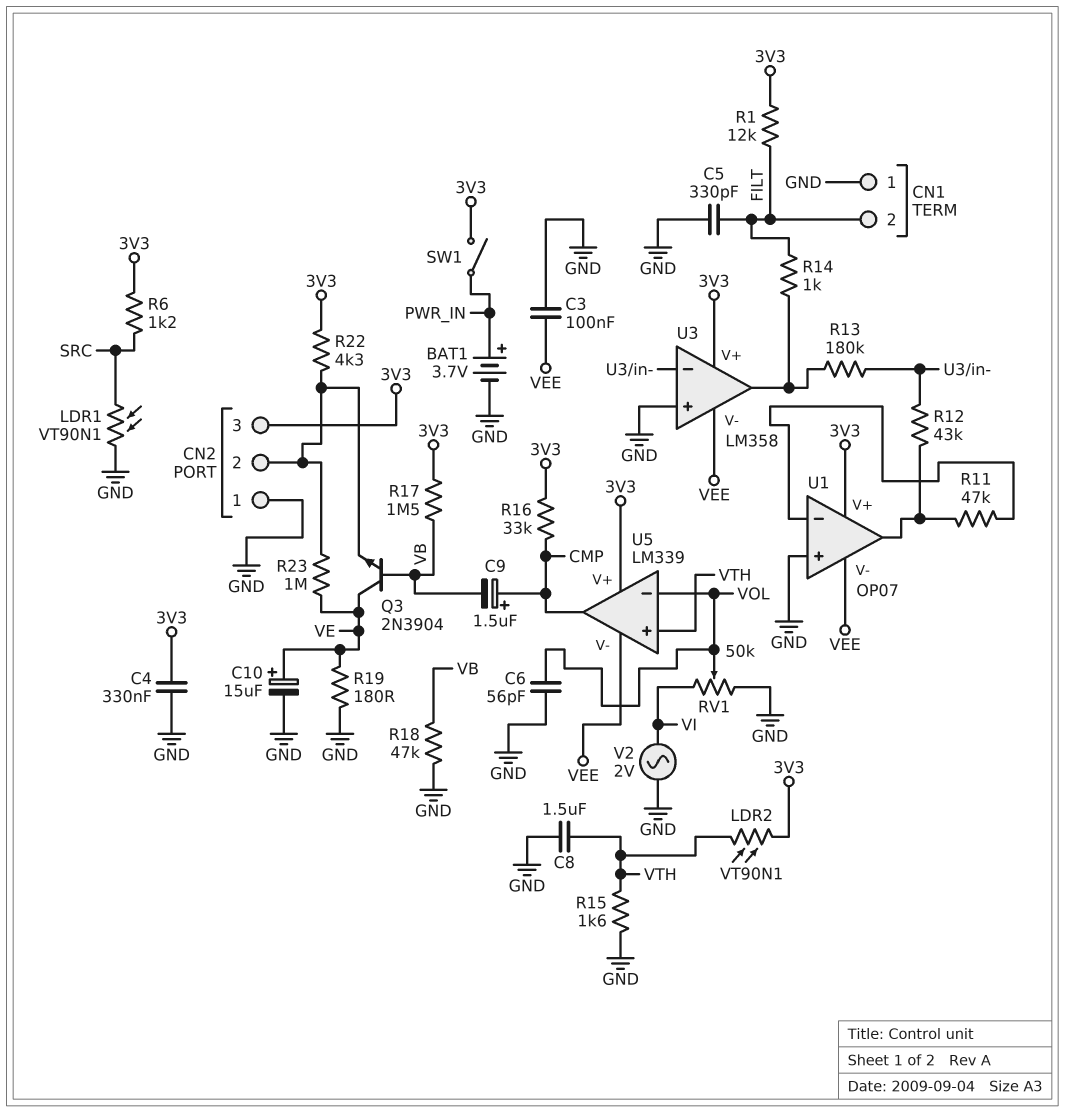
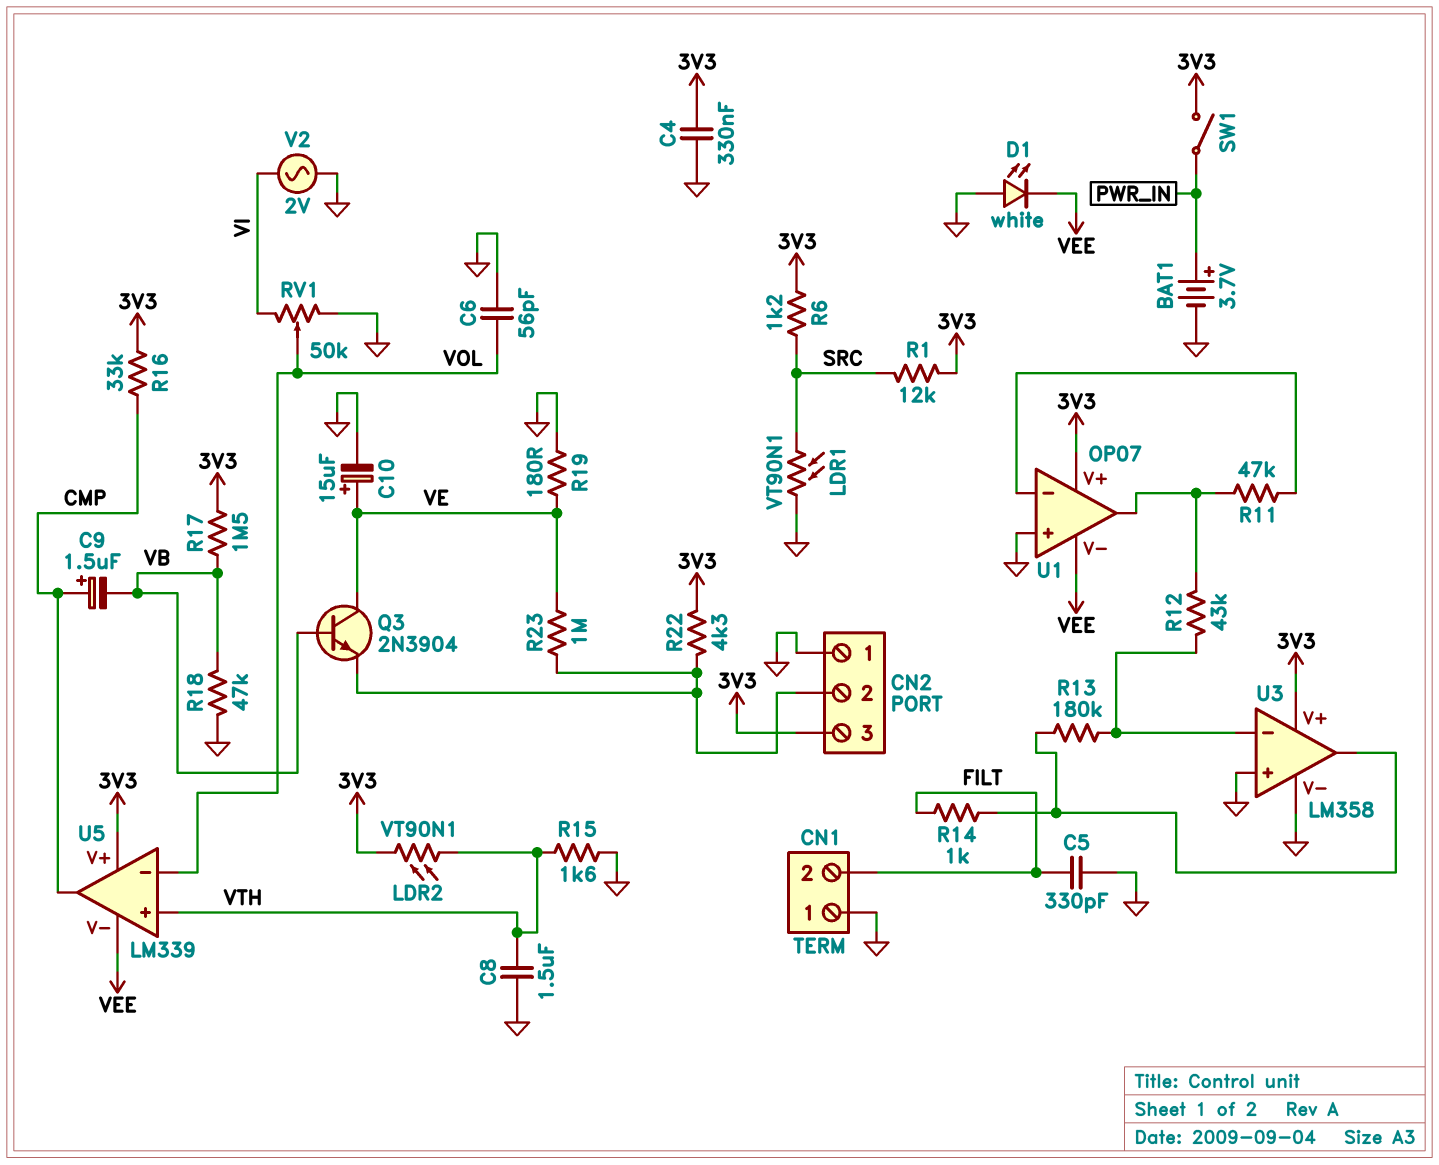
C3: 100nF (GND, VEE) -> none
D1: none -> LED white (A GND, K VEE)
R1: 12k (3V3, FILT) -> 12k (3V3, SRC)
U3 pin V-: VEE -> GND

